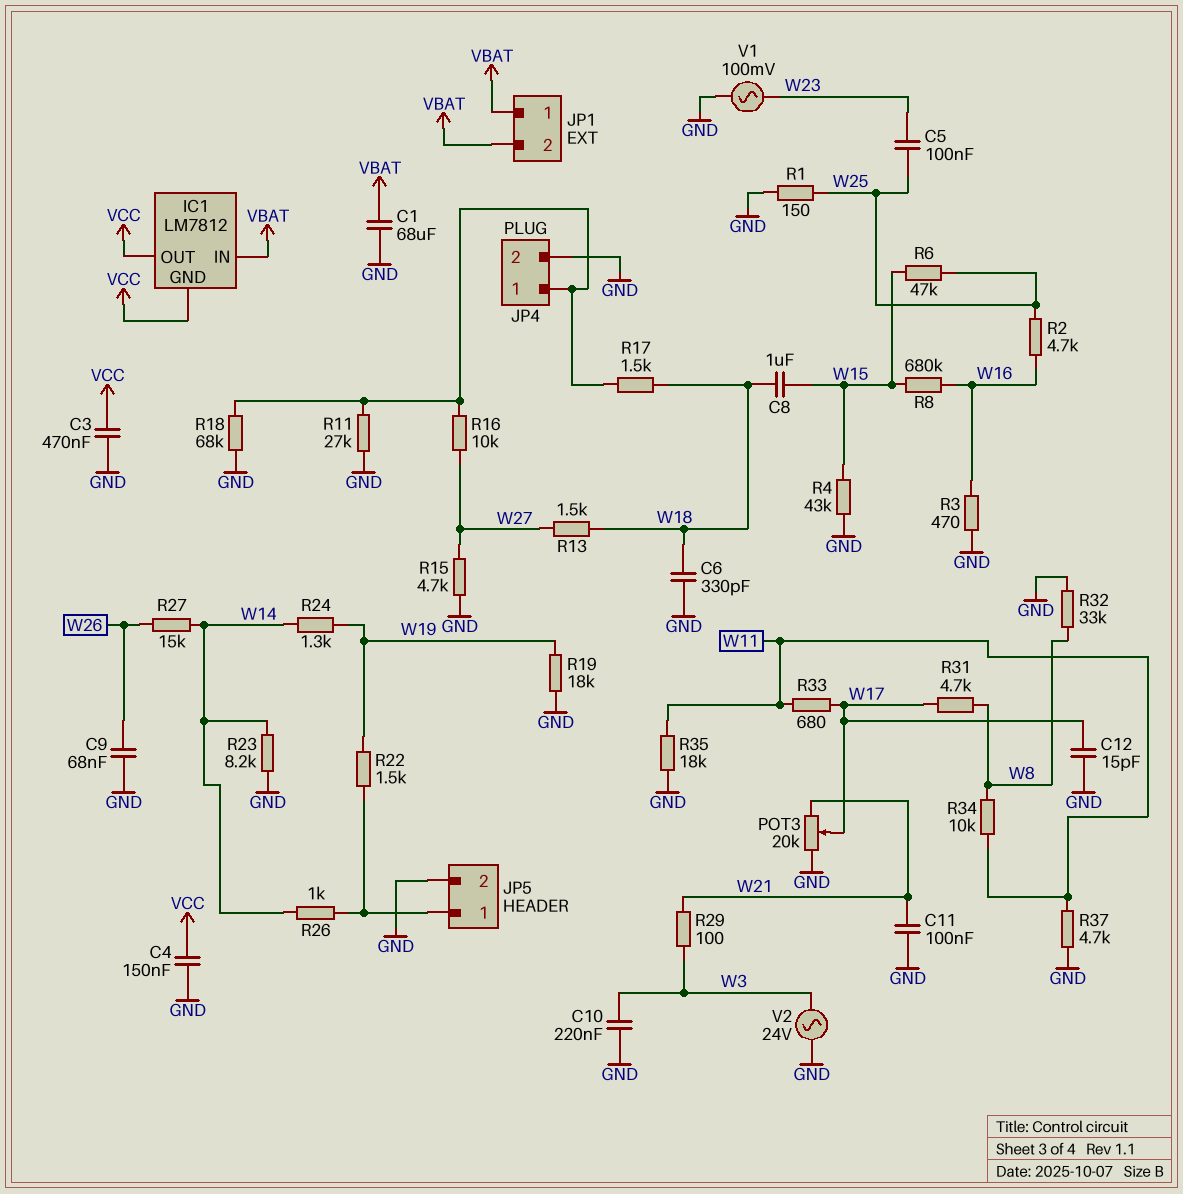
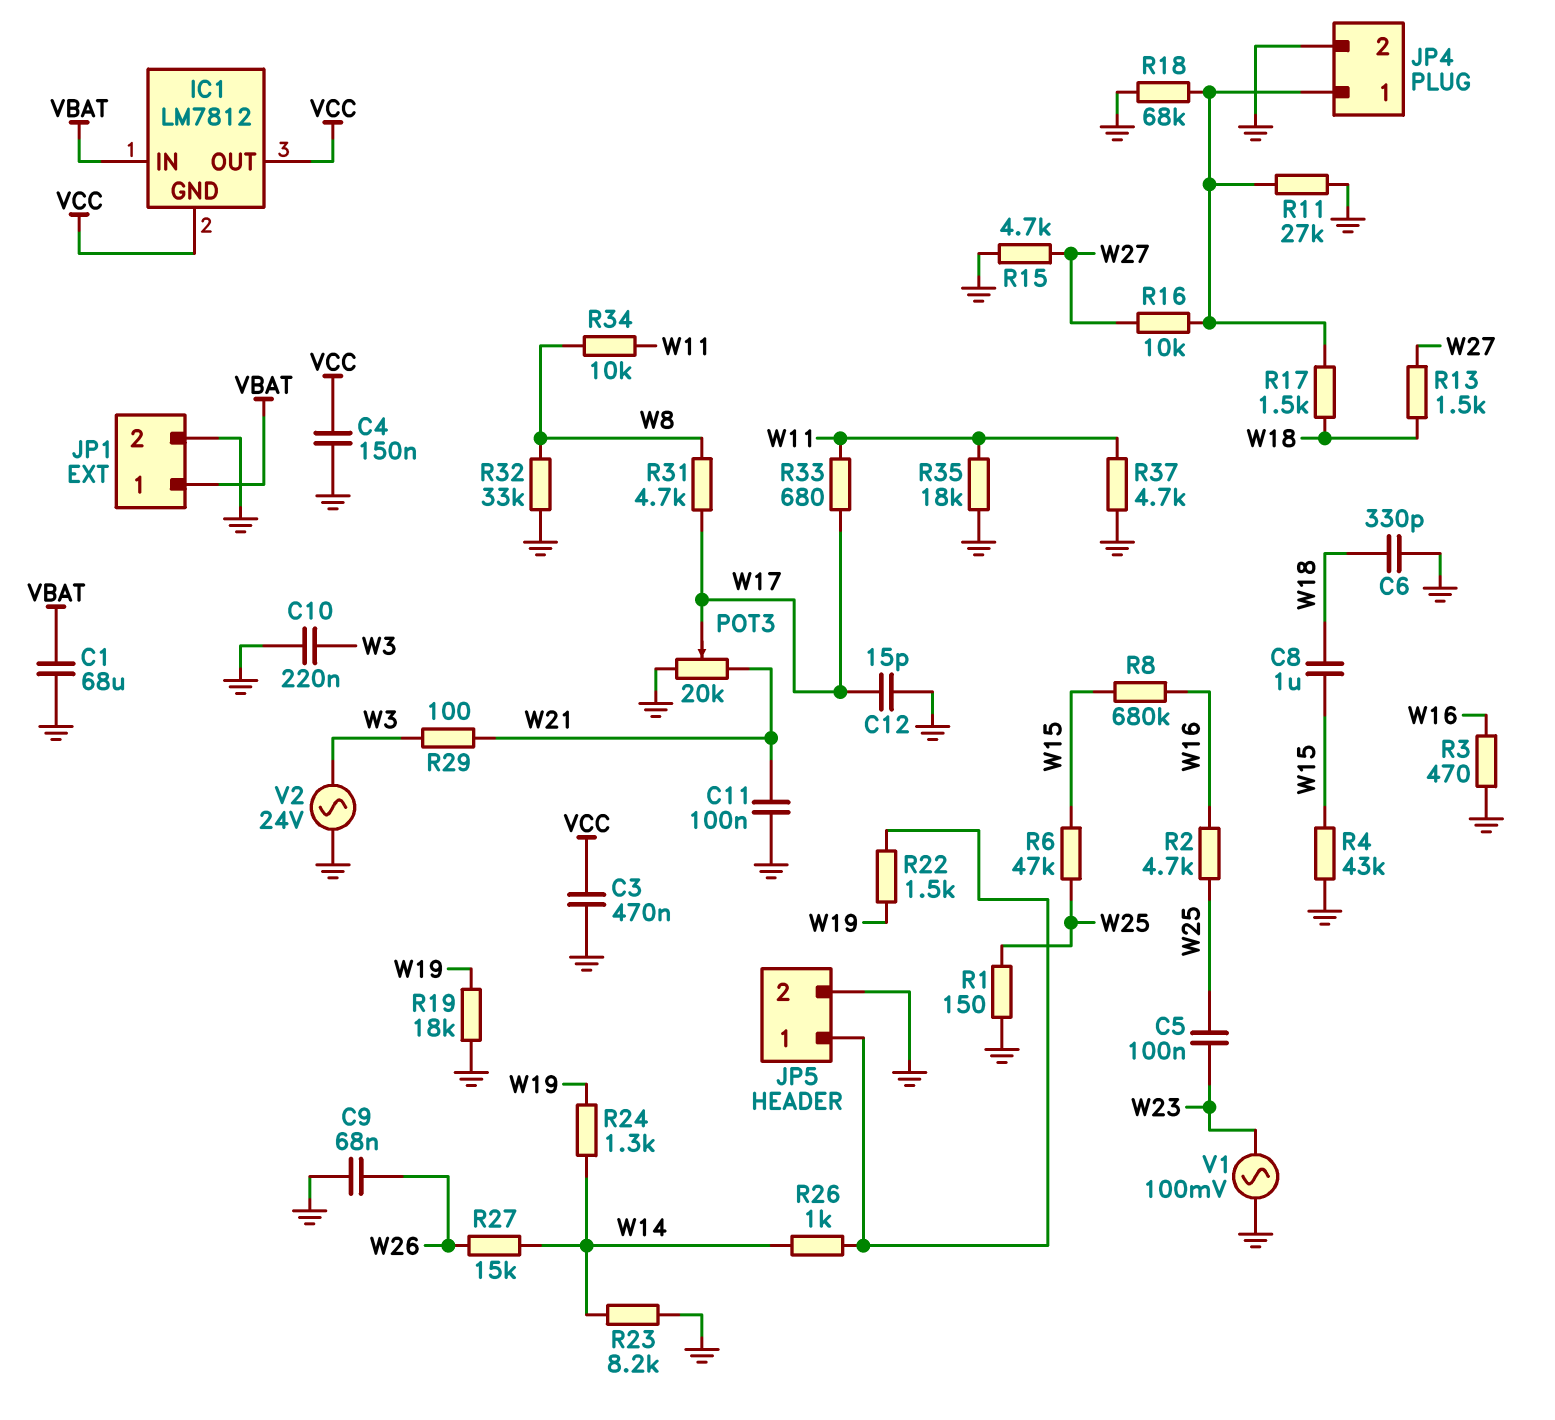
JP1 pin 2: VBAT -> GND

